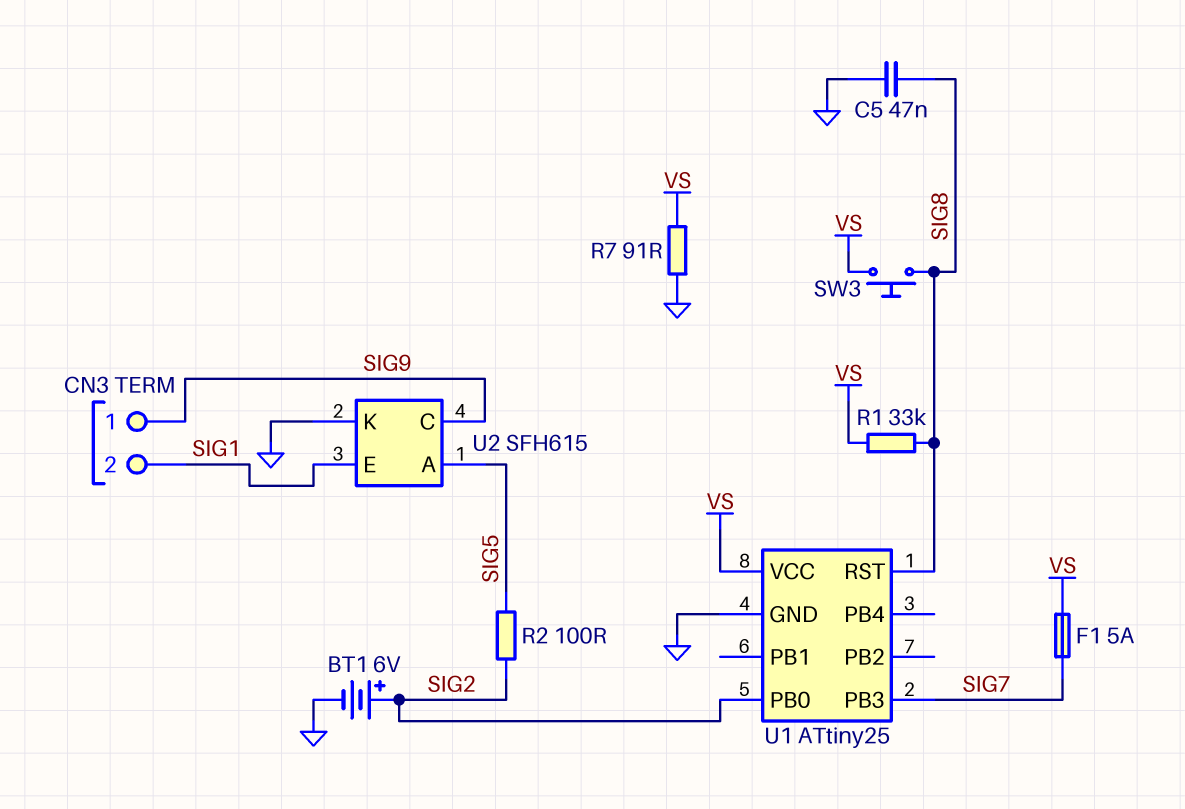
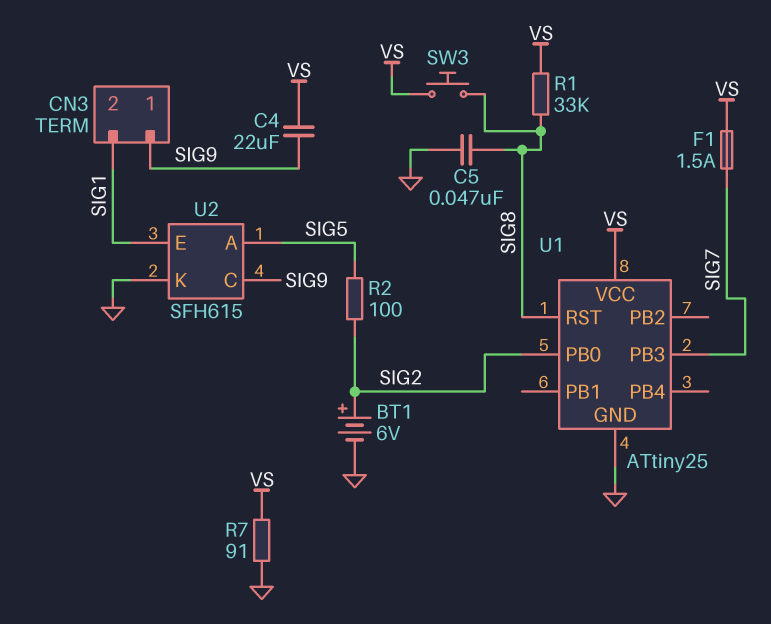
C4: none -> 22uF (SIG9, VS)
F1: 5A (SIG7, VS) -> 1.5A (SIG7, VS)

